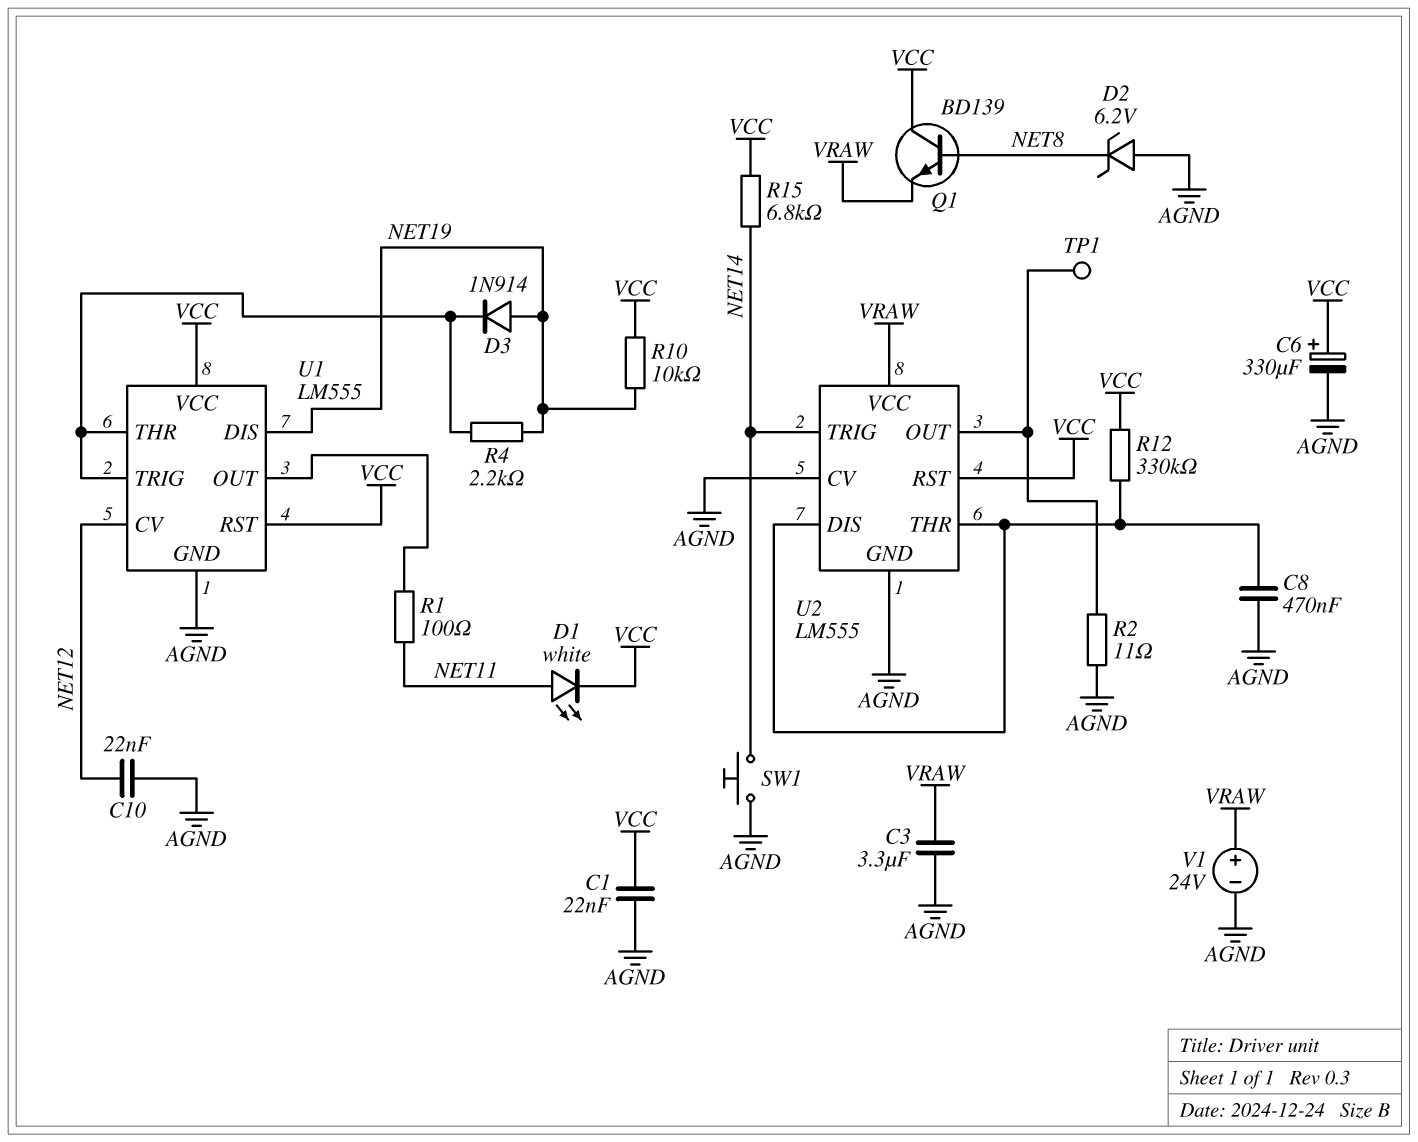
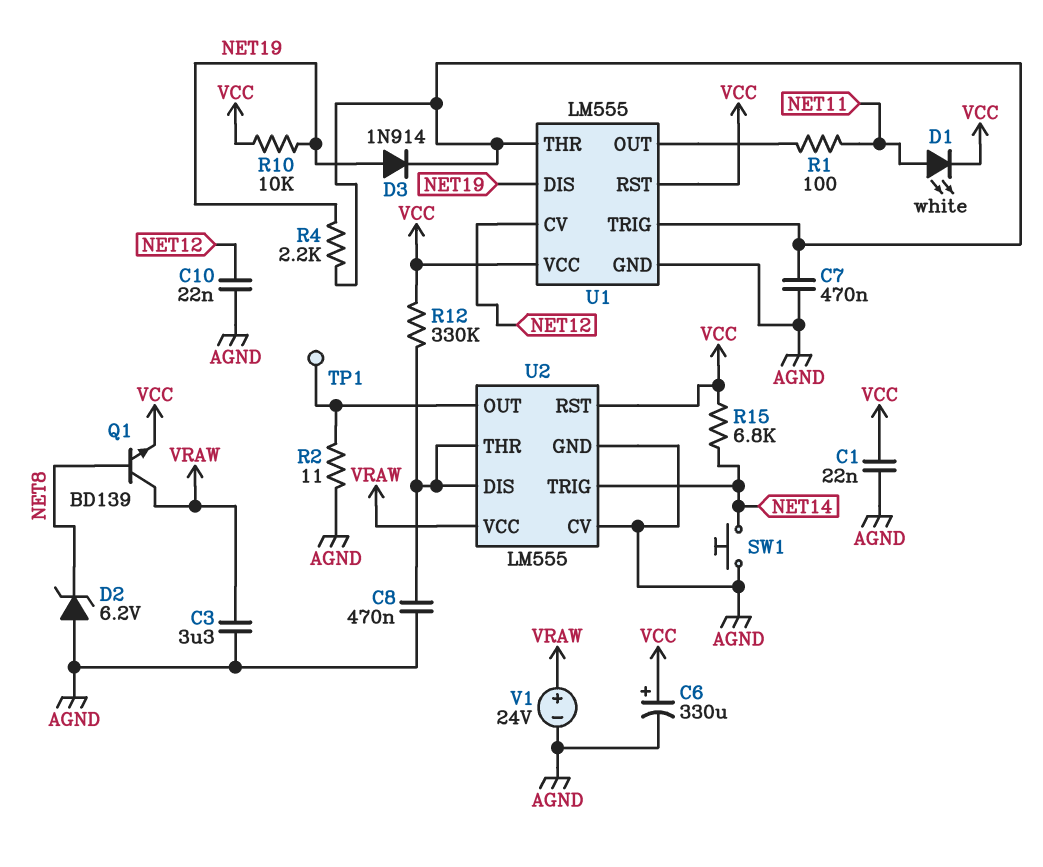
C7: none -> 470nF (AGND, U1/THR)
Q1: NPN BD139 (B NET8, C VCC, E VRAW) -> NPN BD139 (B NET8, C VRAW, E VCC)

